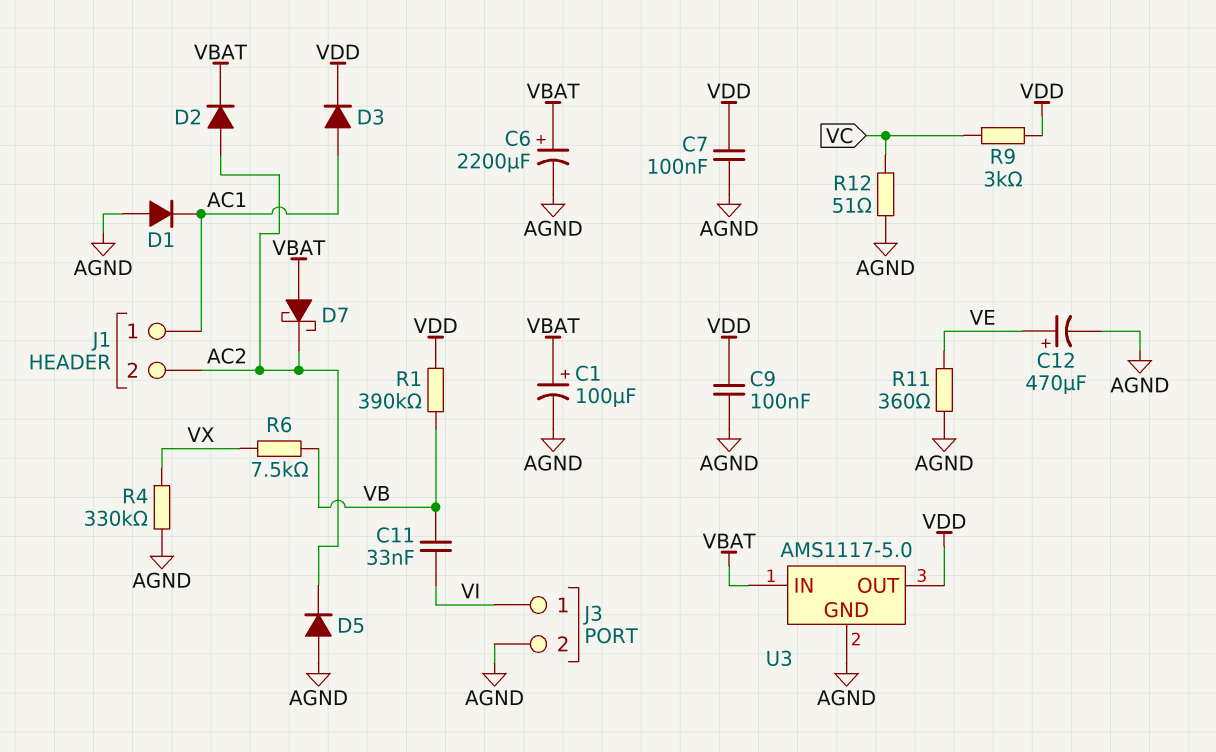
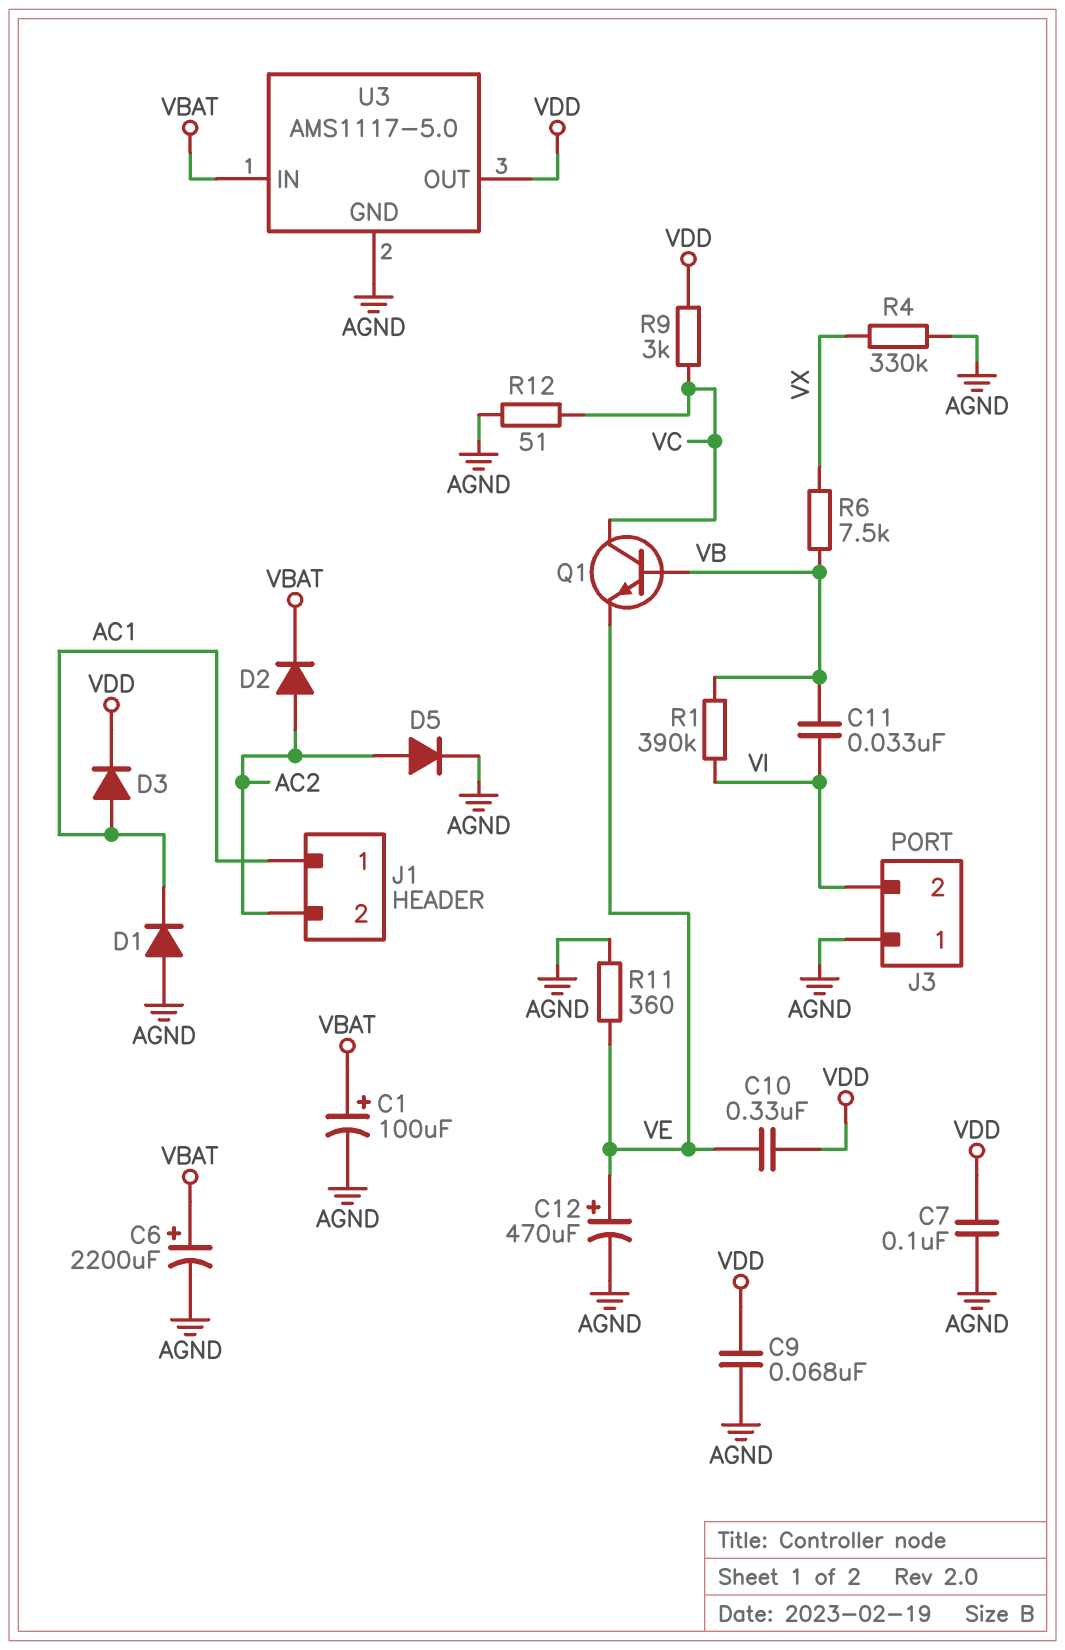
C9: 100nF (AGND, VDD) -> 68nF (AGND, VDD)
C10: none -> 330nF (VDD, VE)
D5: diode (A AGND, K AC2) -> diode (A AC2, K AGND)
D7: schottky (A VBAT, K AC2) -> none
J3 pin 1: VI -> AGND
J3 pin 2: AGND -> VI
Q1: none -> NPN (B VB, C VC, E VE)
R1: 390k (VB, VDD) -> 390k (VB, VI)

